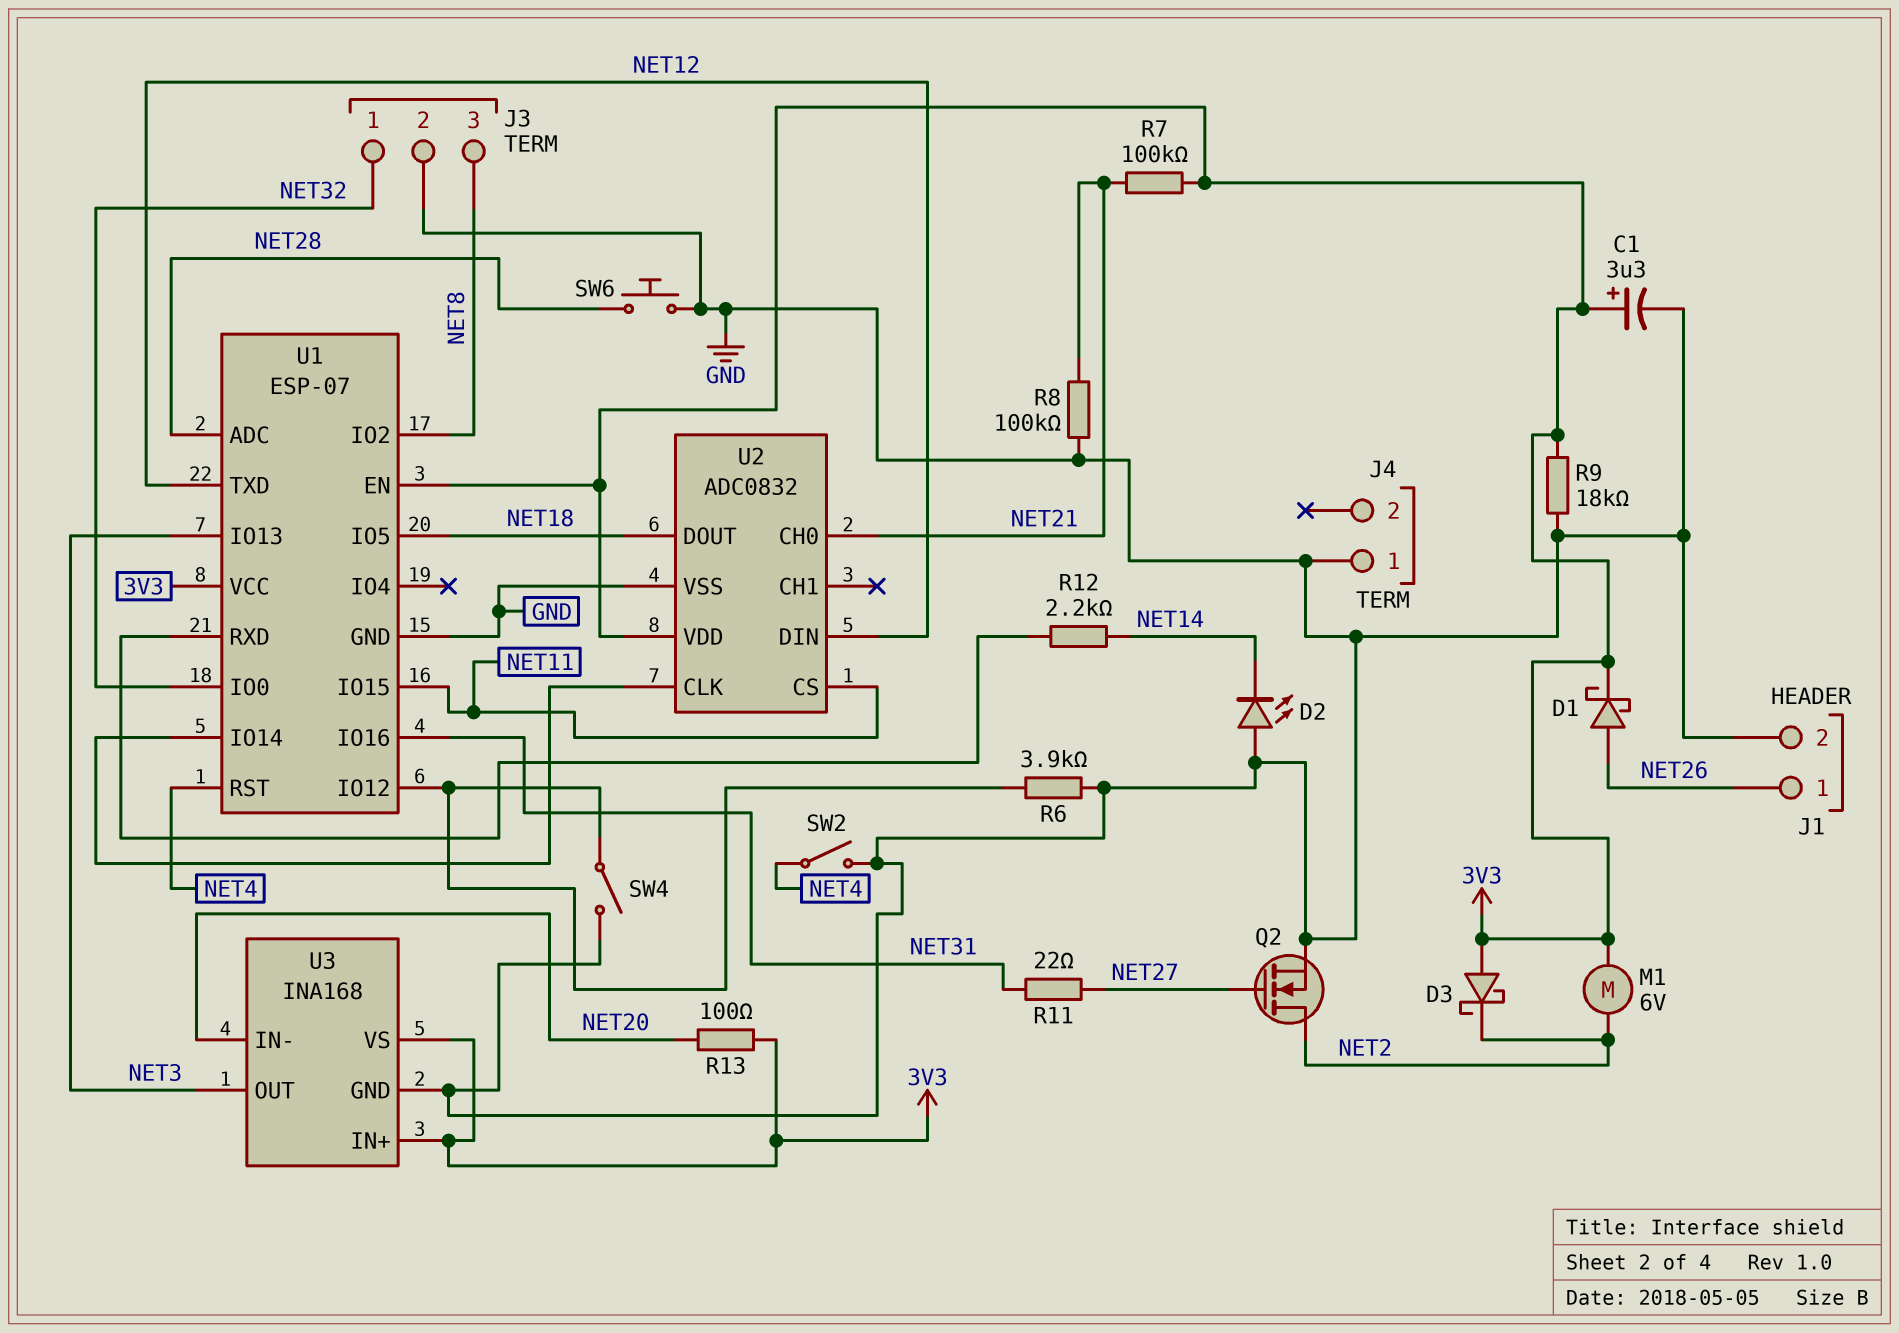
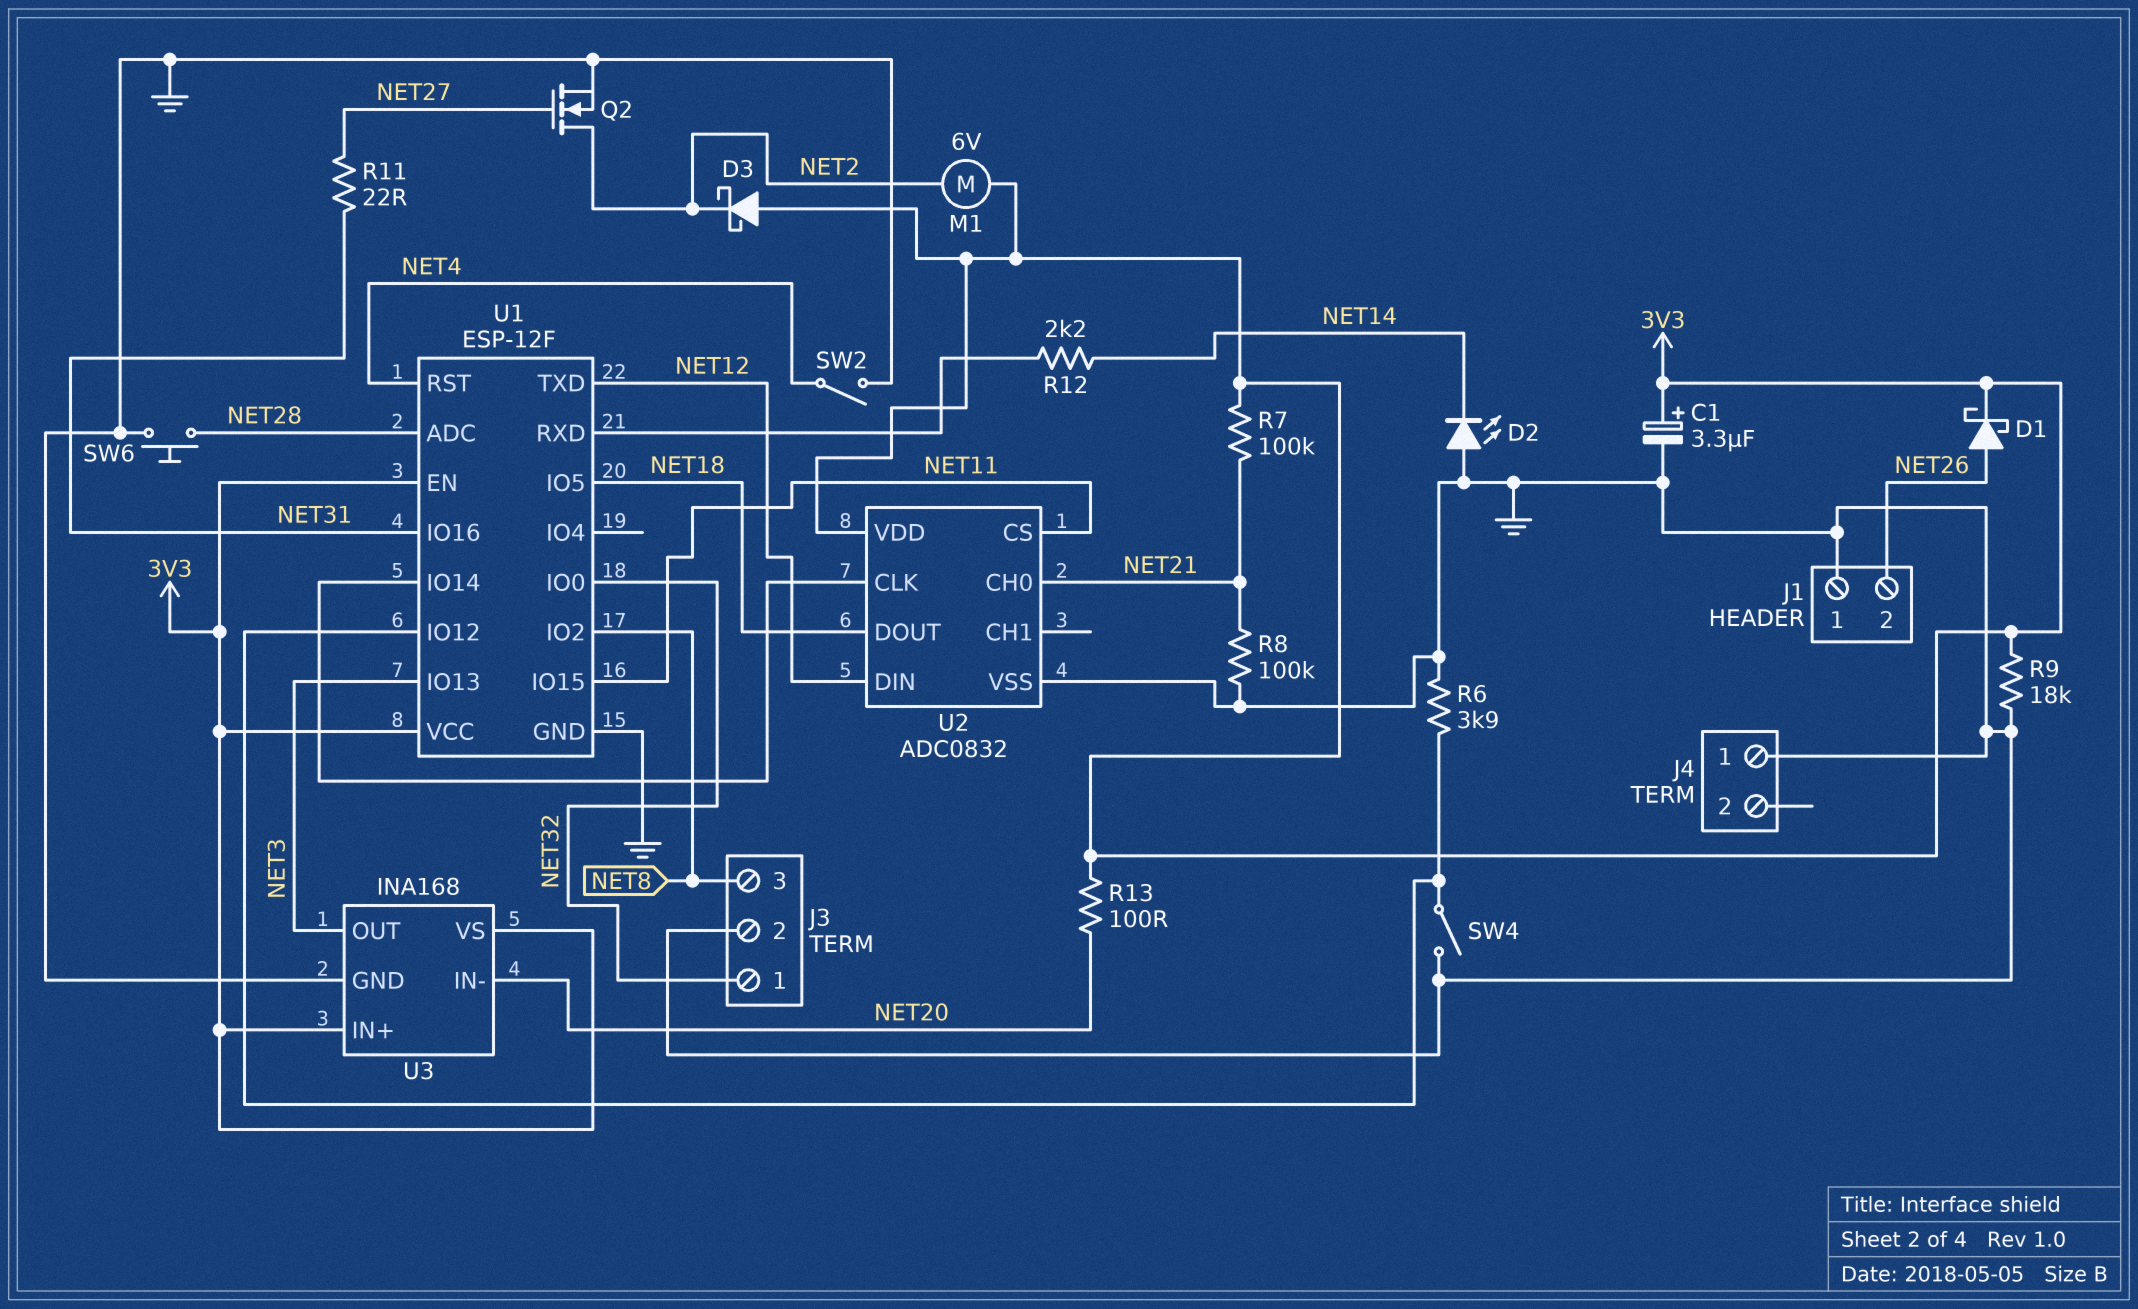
J1 pin 1: NET26 -> GND
J1 pin 2: GND -> NET26
U1: ESP-07 -> ESP-12F

